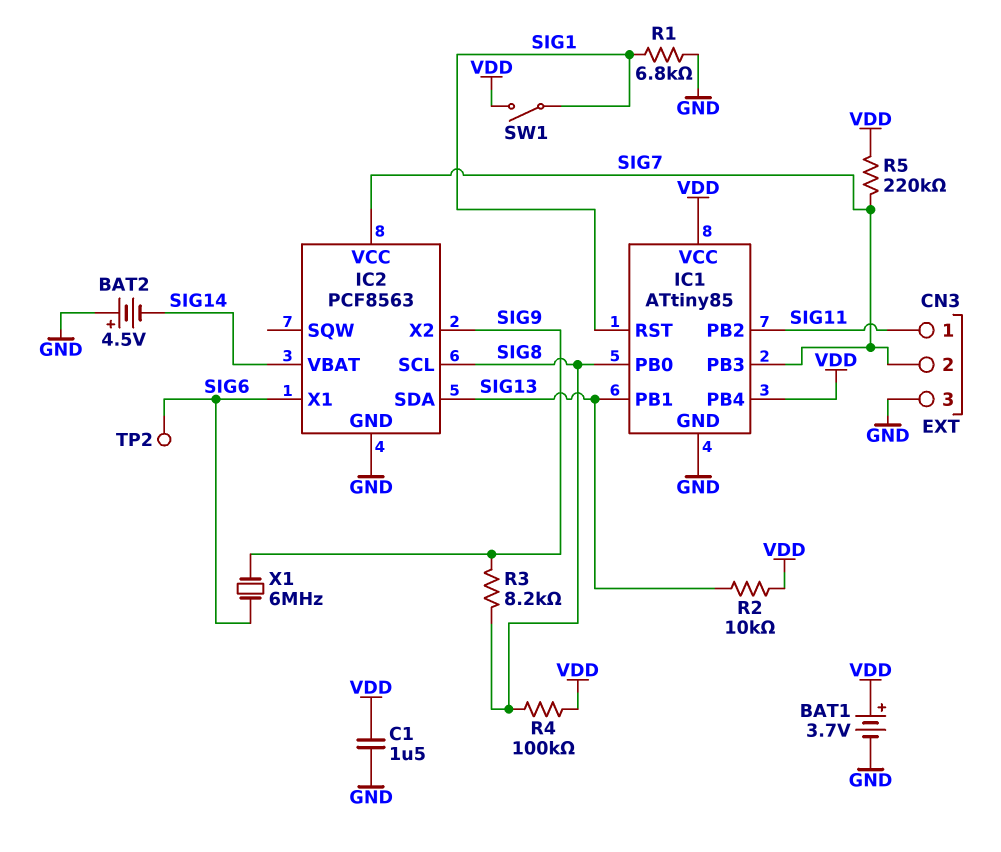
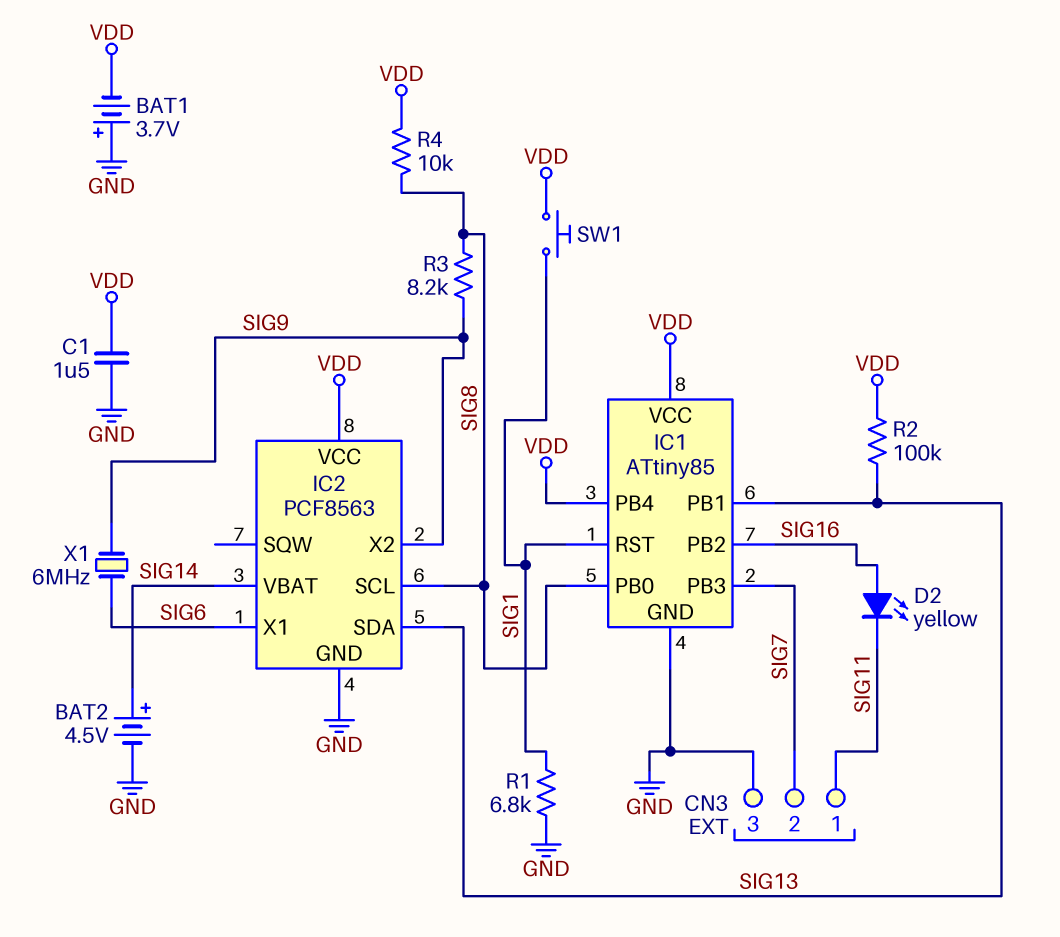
BAT1: 3.7V (plus VDD, minus GND) -> 3.7V (plus GND, minus VDD)
BAT2: 4.5V (plus GND, minus SIG14) -> 4.5V (plus SIG14, minus GND)
D2: none -> LED yellow (A SIG16, K SIG11)
IC1 pin PB2: SIG11 -> SIG16
IC2 pin VCC: SIG7 -> VDD
R2: 10k (SIG13, VDD) -> 100k (SIG13, VDD)
R4: 100k (SIG8, VDD) -> 10k (SIG8, VDD)
R5: 220k (SIG7, VDD) -> none
SW1: switch (SIG1, VDD) -> button (SIG1, VDD)
TP2: test point (SIG6) -> none

